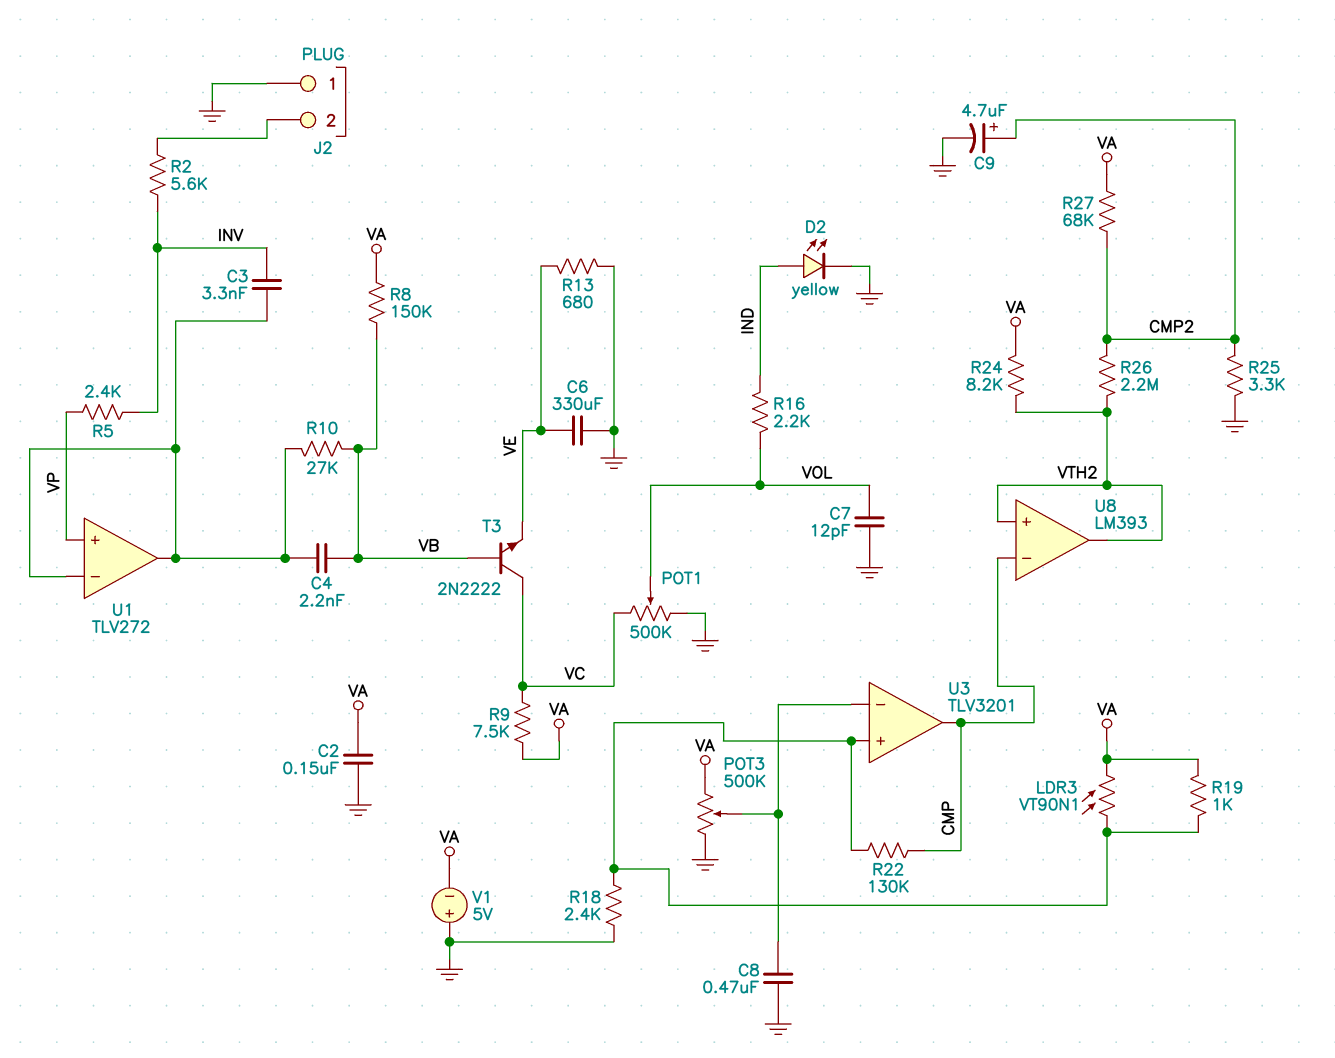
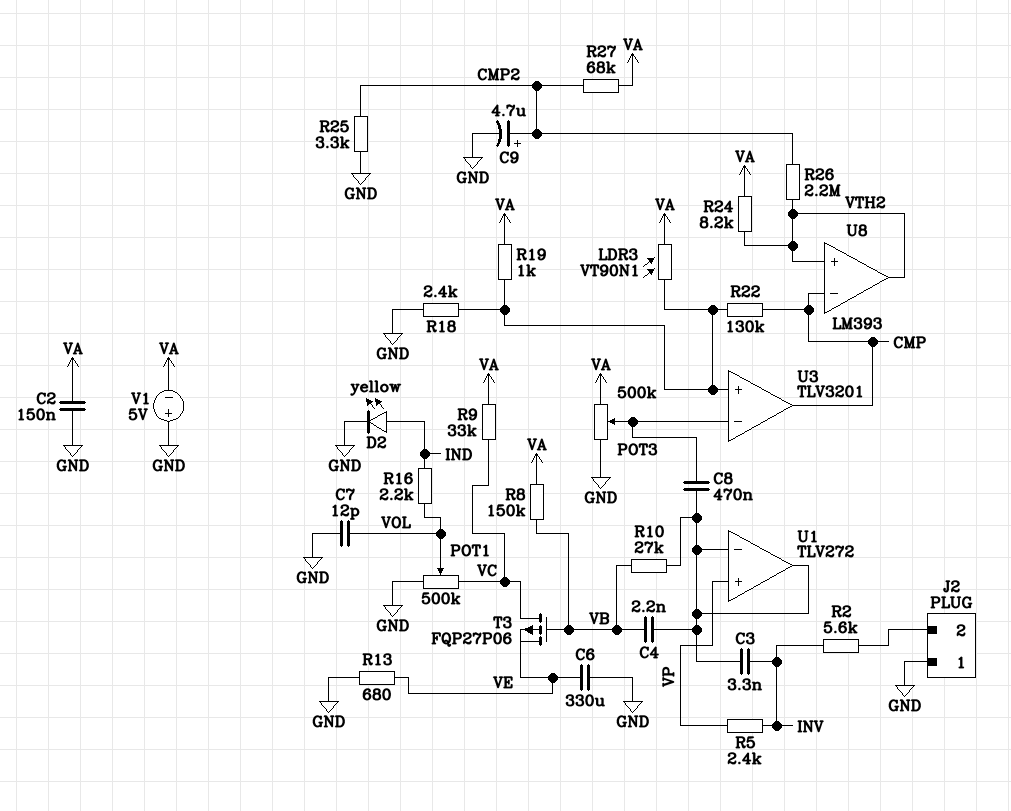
C8: 470nF (GND, U3/in-) -> 470nF (U1/in-, U3/in-)
R9: 7.5k (VA, VC) -> 33k (VA, VC)
T3: NPN 2N2222 (B VB, C VC, E VE) -> PMOS FQP27P06 (G VB, D VC, S VE)

